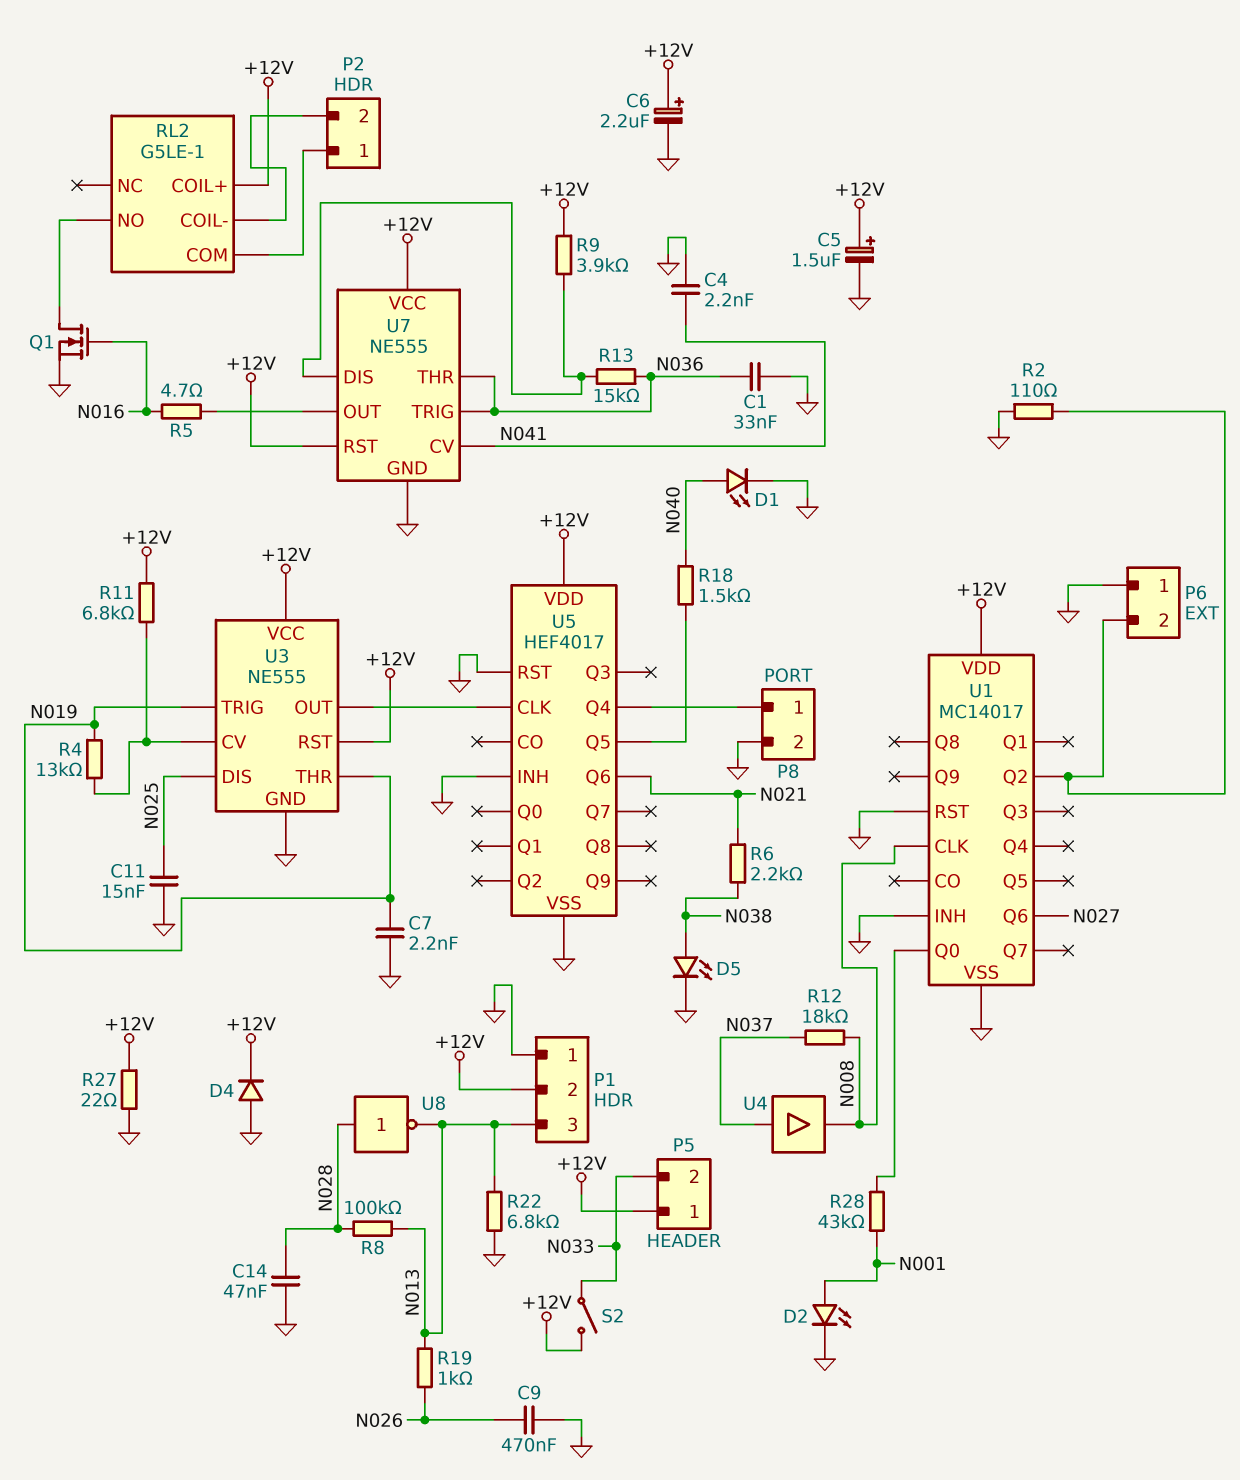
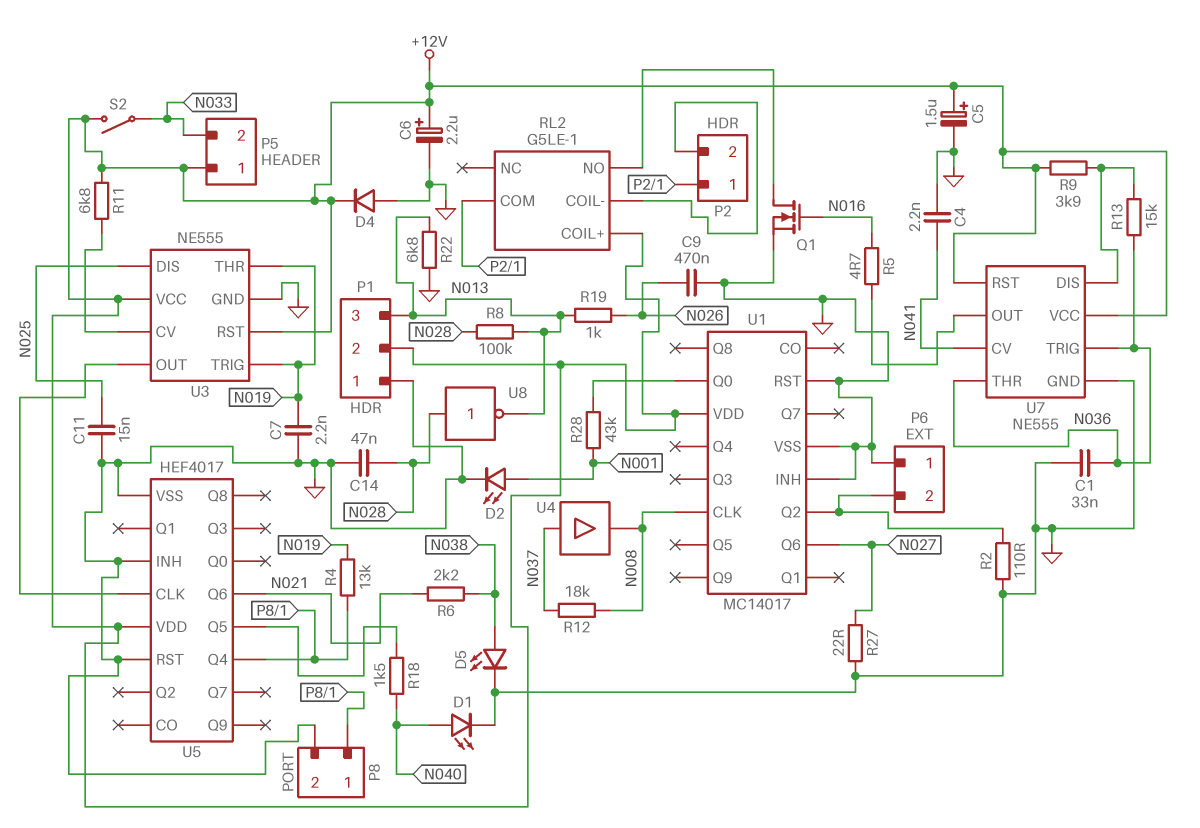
R4: 13k (N019, U3/CV) -> 13k (N019, P8/1)
R27: 22 (+12V, GND) -> 22 (GND, N027)

